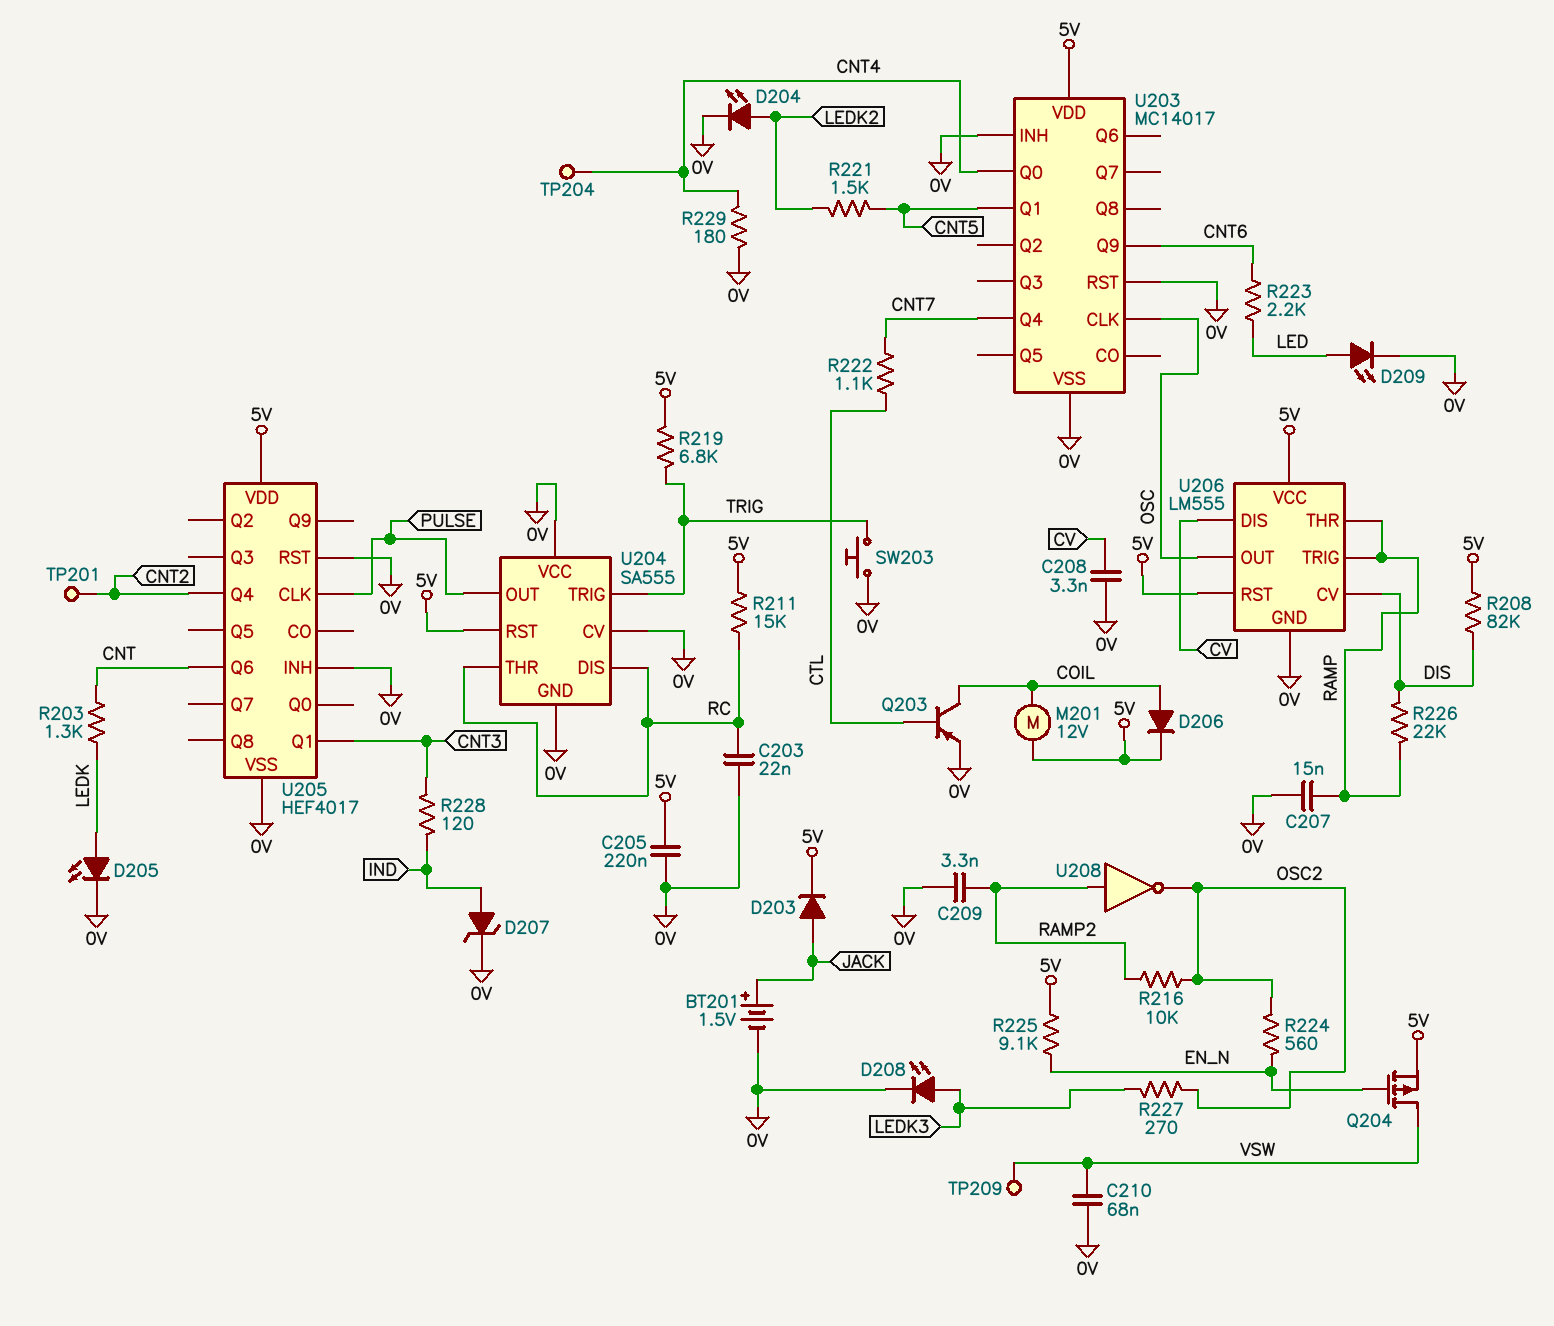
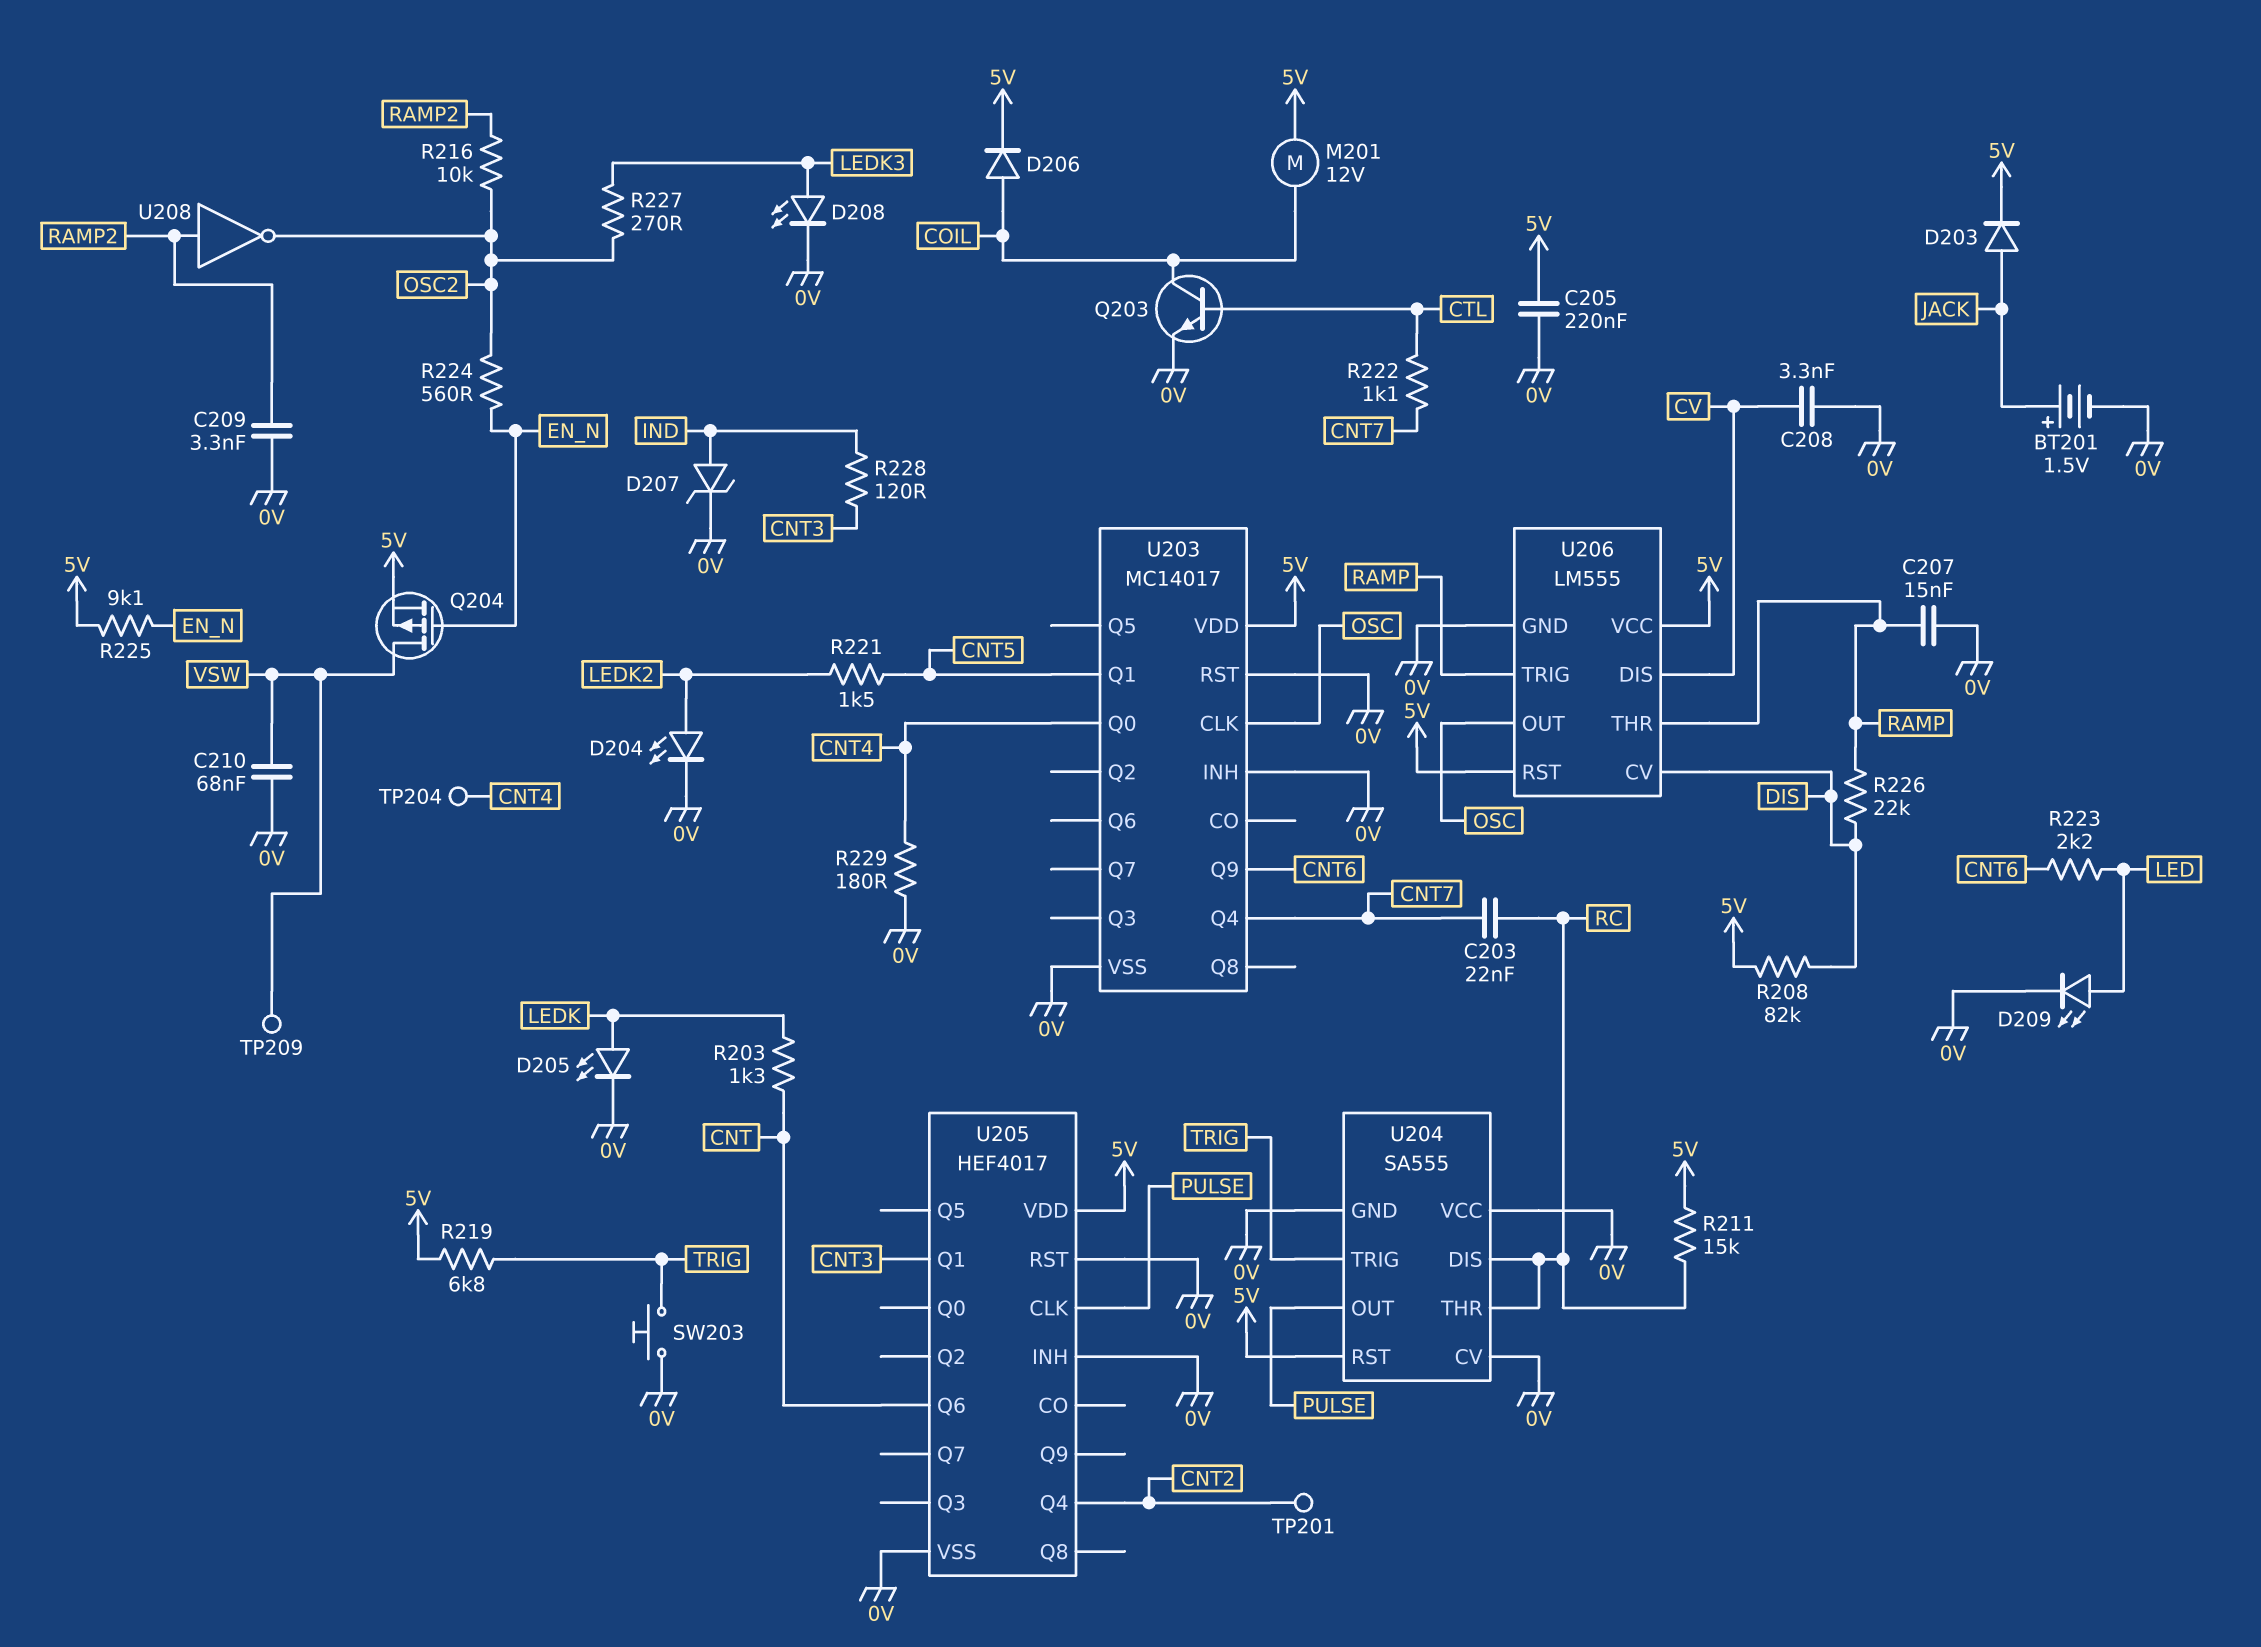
C203: 22nF (0V, RC) -> 22nF (CNT7, RC)
Q203: PNP (B CTL, C COIL, E 0V) -> NPN (B CTL, C COIL, E 0V)

